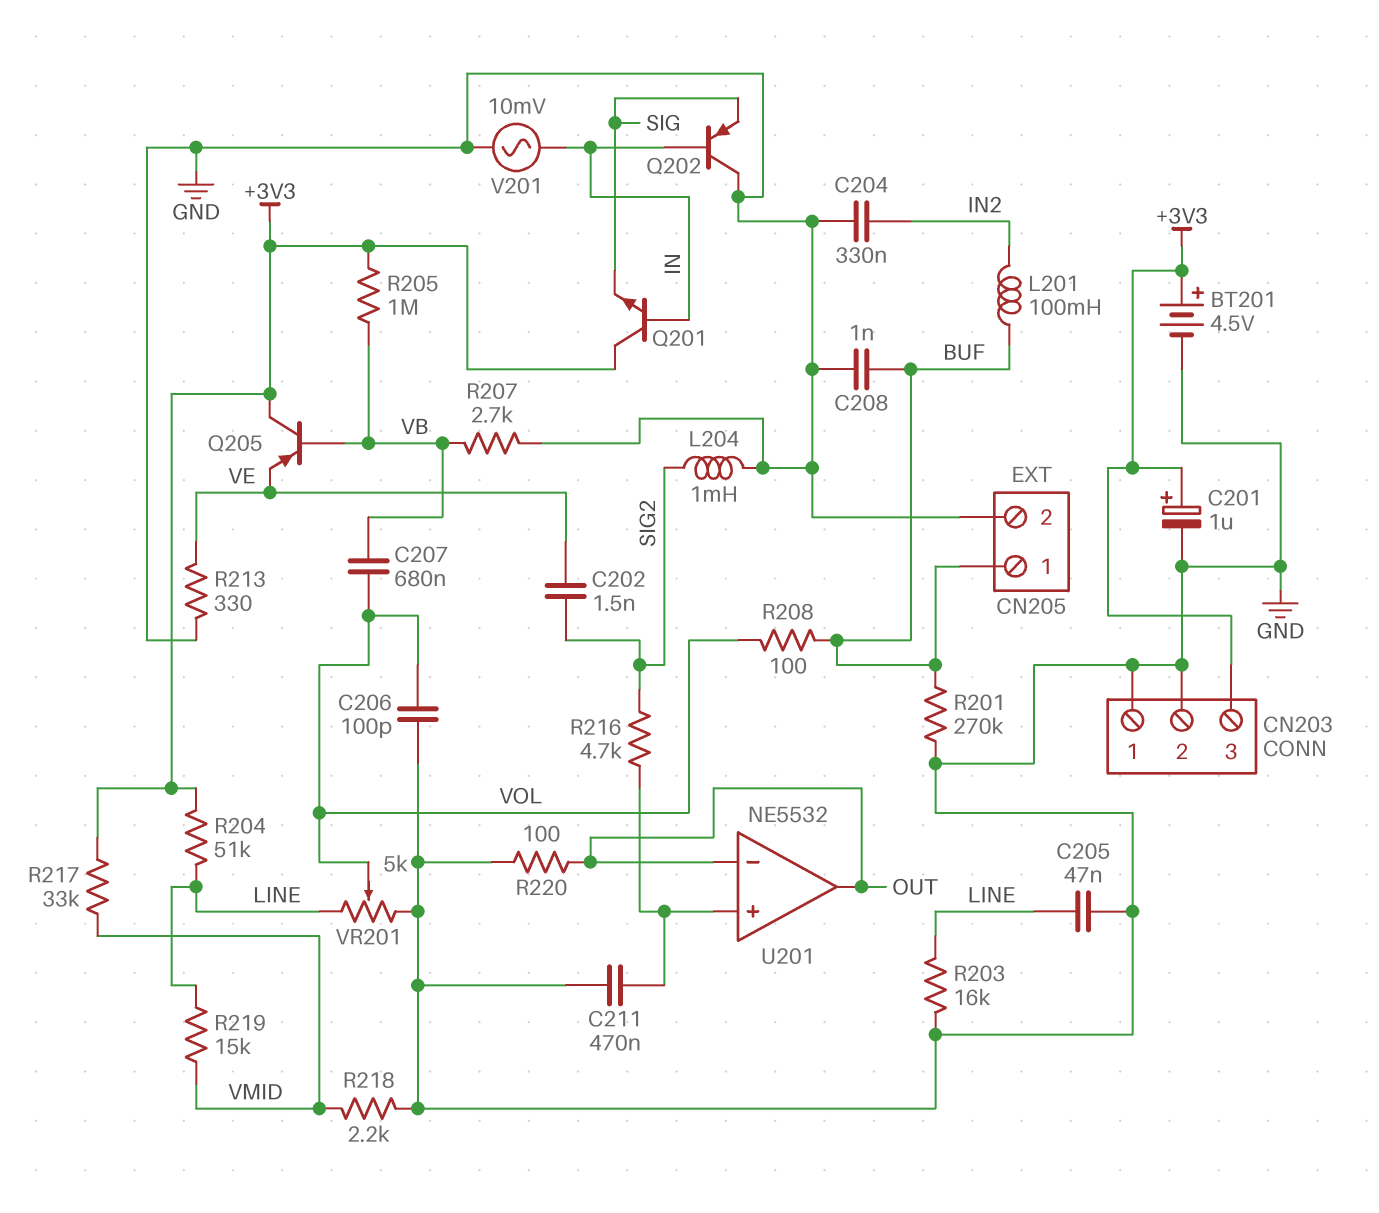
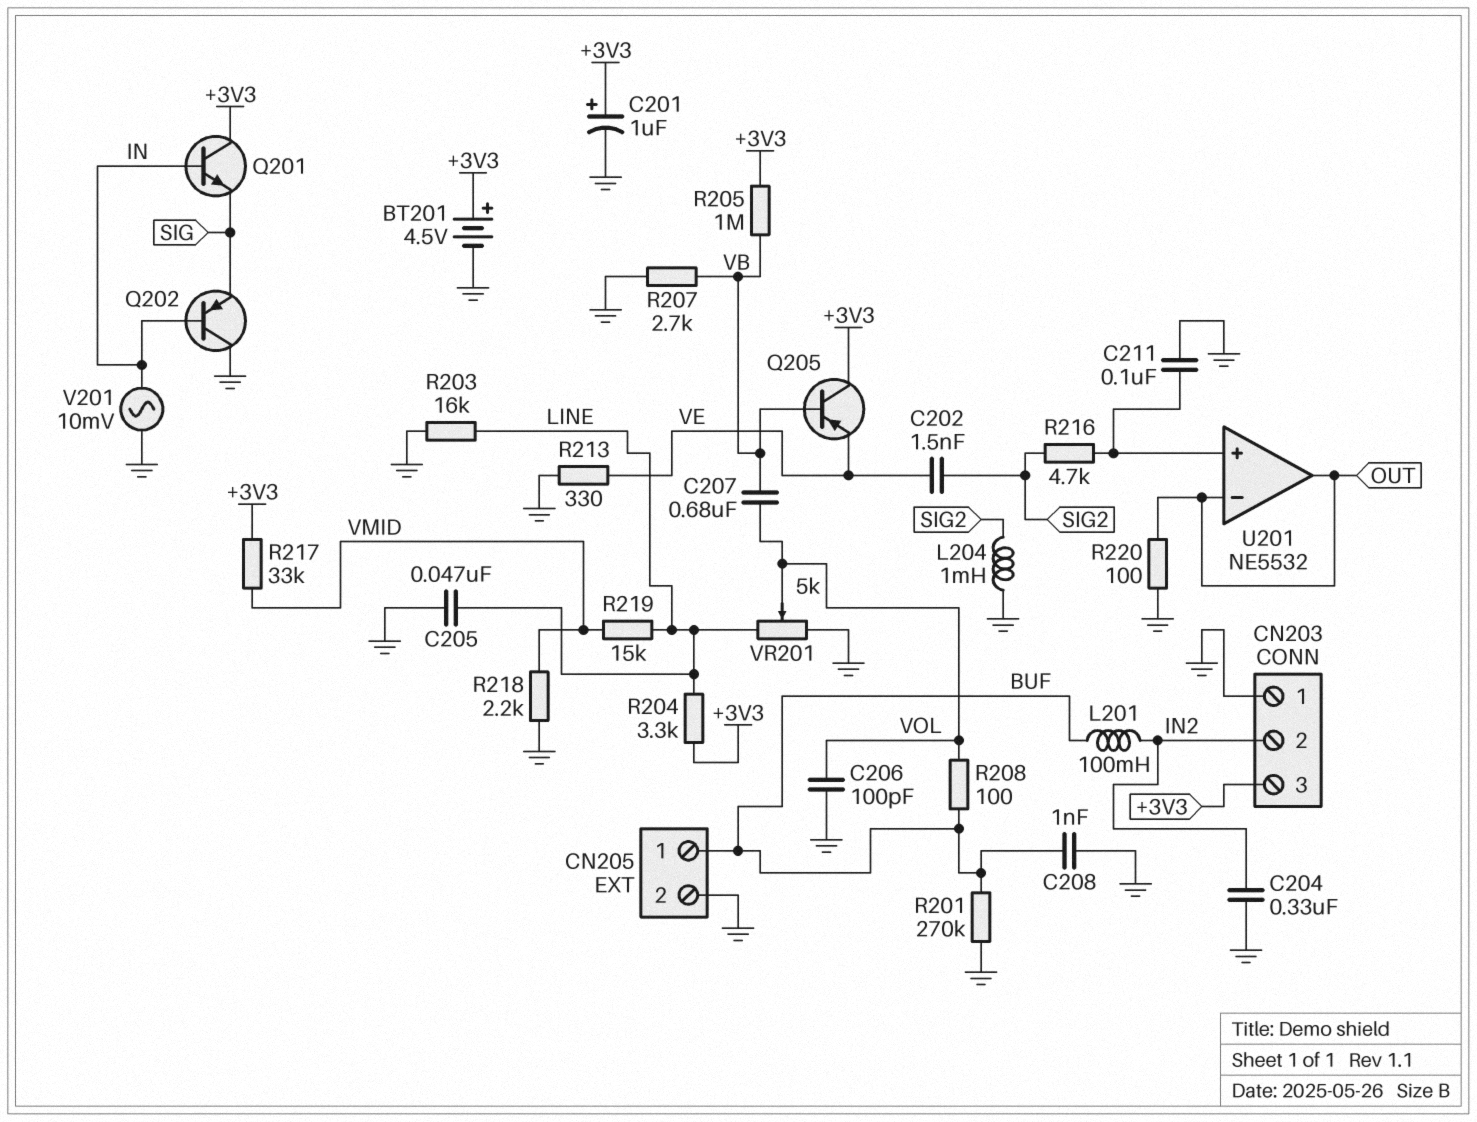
C211: 470nF (GND, U201/in+) -> 100nF (GND, U201/in+)
CN203 pin 2: GND -> IN2
R204: 51k (+3V3, LINE) -> 3.3k (+3V3, LINE)

